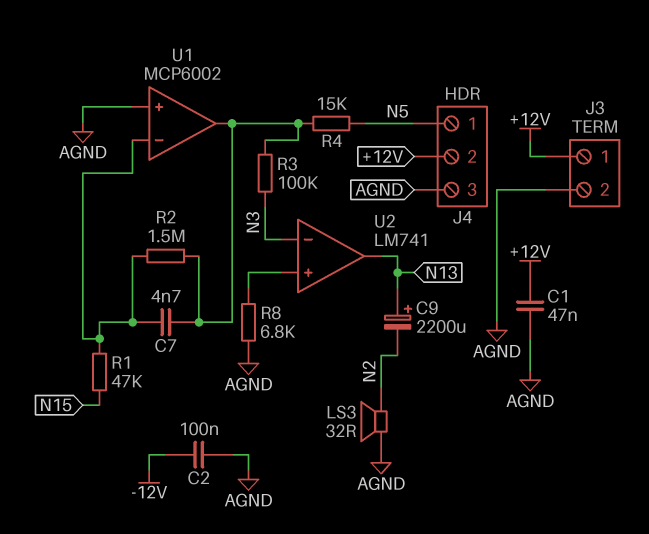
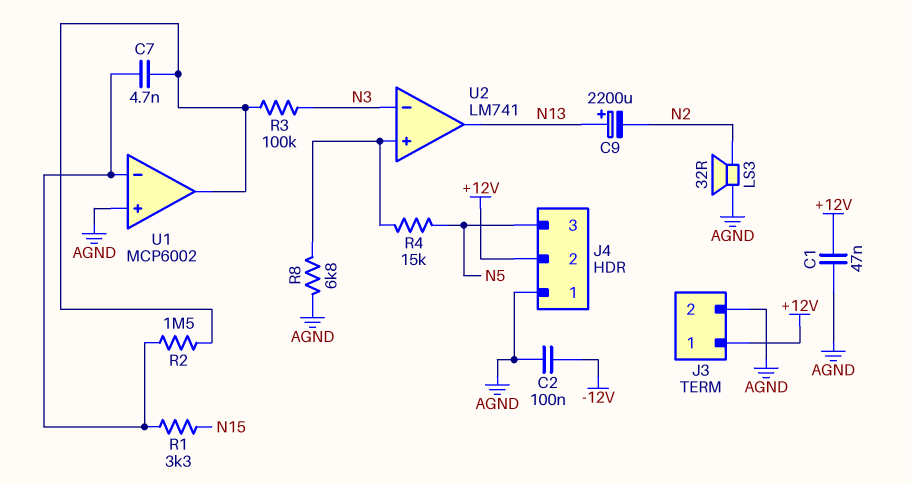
J4 pin 1: N5 -> AGND
J4 pin 3: AGND -> N5
R1: 47k (N15, U1/in-) -> 3.3k (N15, U1/in-)
R4: 15k (N5, U1/out) -> 15k (N5, U2/in+)

